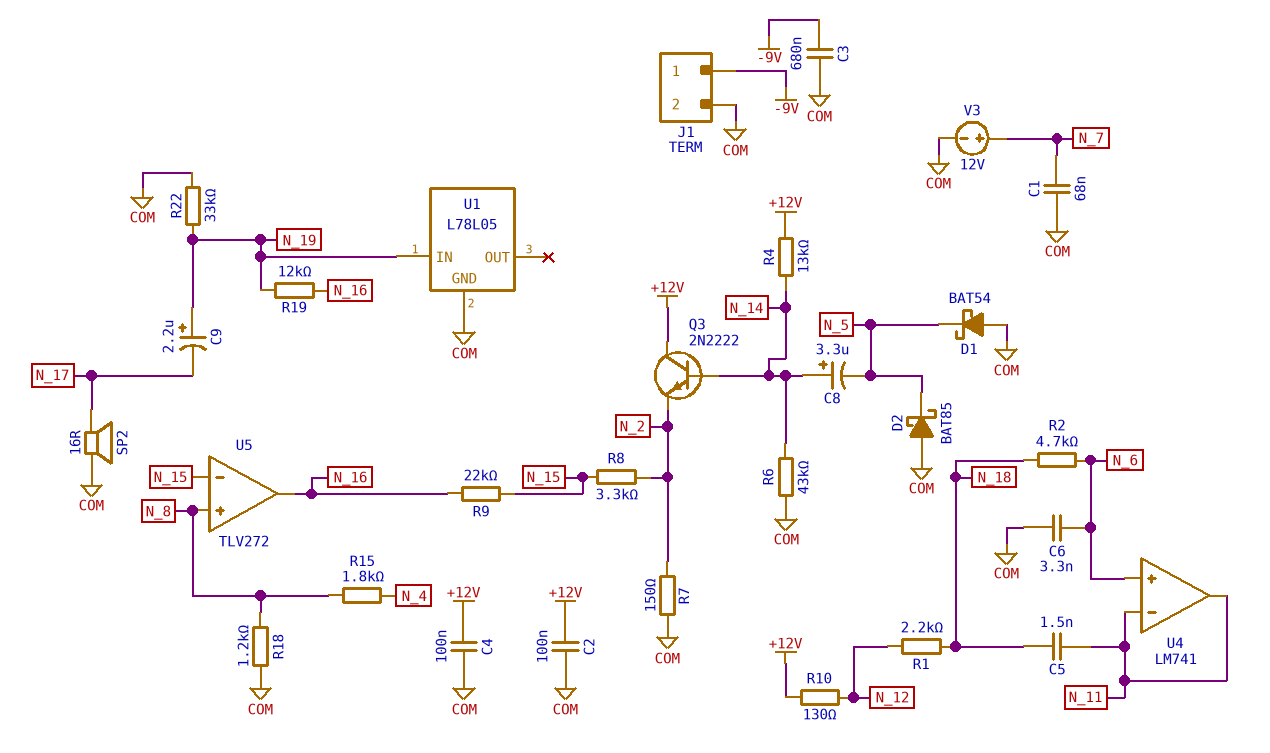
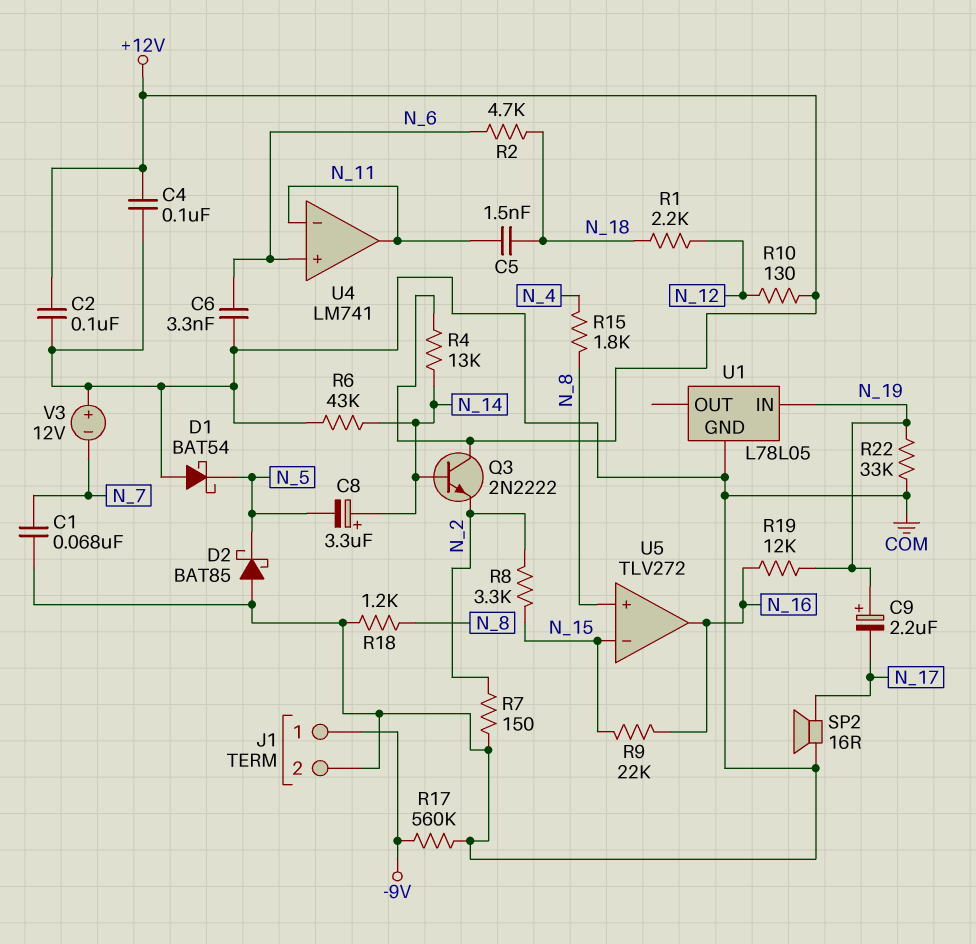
C3: 680nF (-9V, COM) -> none
R17: none -> 560k (-9V, COM)
V3: 12V (plus N_7, minus COM) -> 12V (plus COM, minus N_7)

